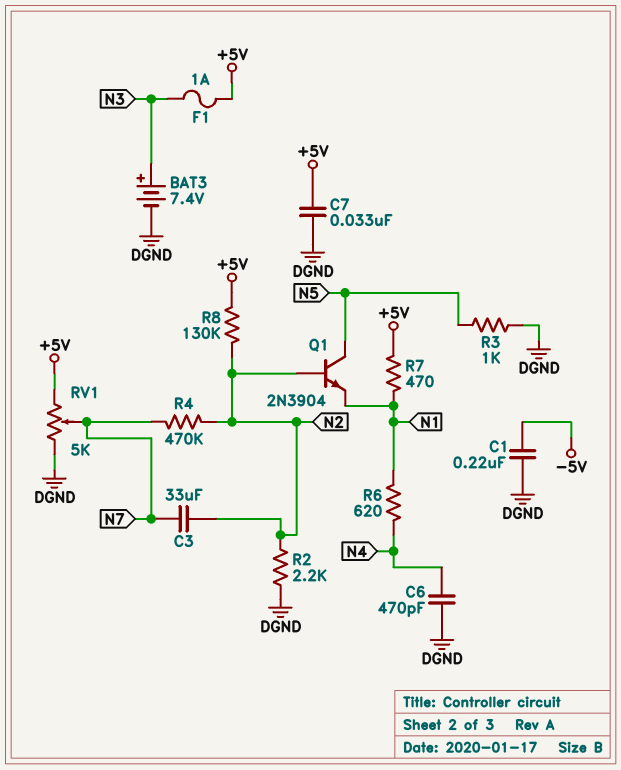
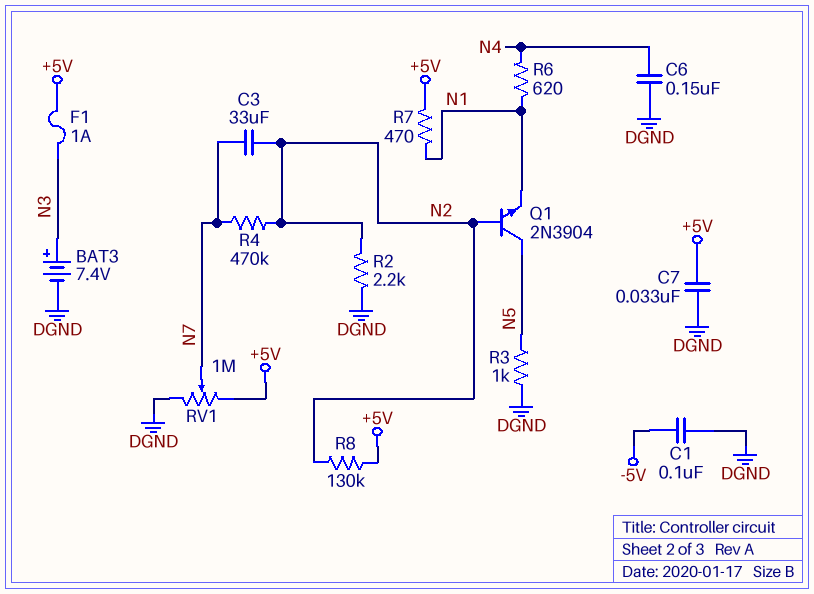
C1: 220nF (-5V, DGND) -> 100nF (-5V, DGND)
C6: 470pF (DGND, N4) -> 150nF (DGND, N4)
RV1: 5k (+5V, DGND, wiper N7) -> 1M (+5V, DGND, wiper N7)

